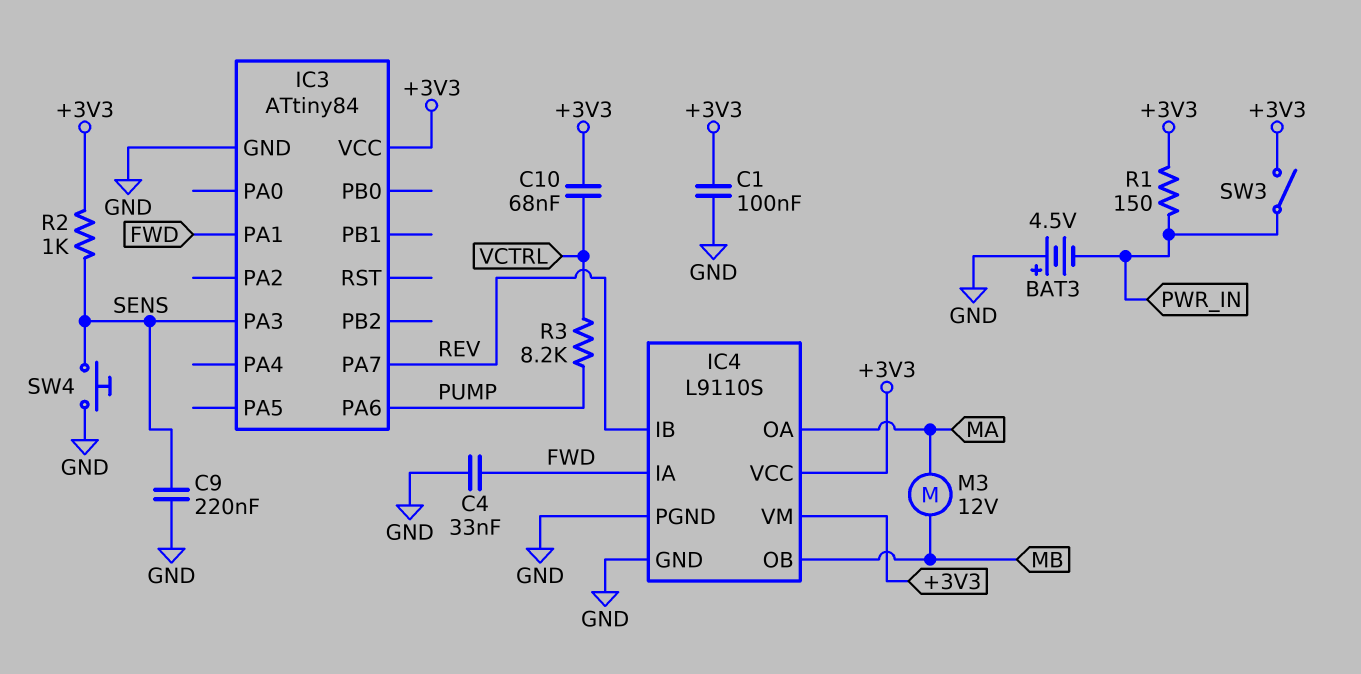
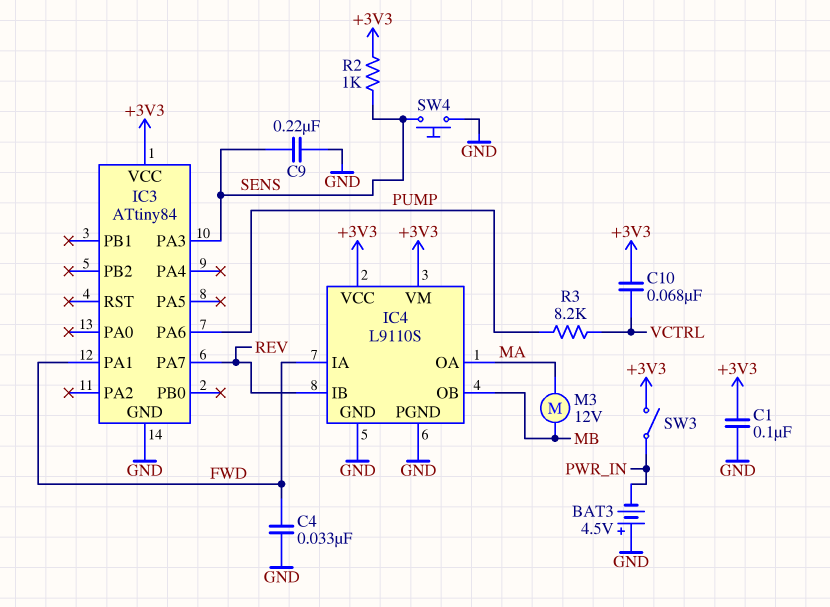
R1: 150 (+3V3, PWR_IN) -> none

